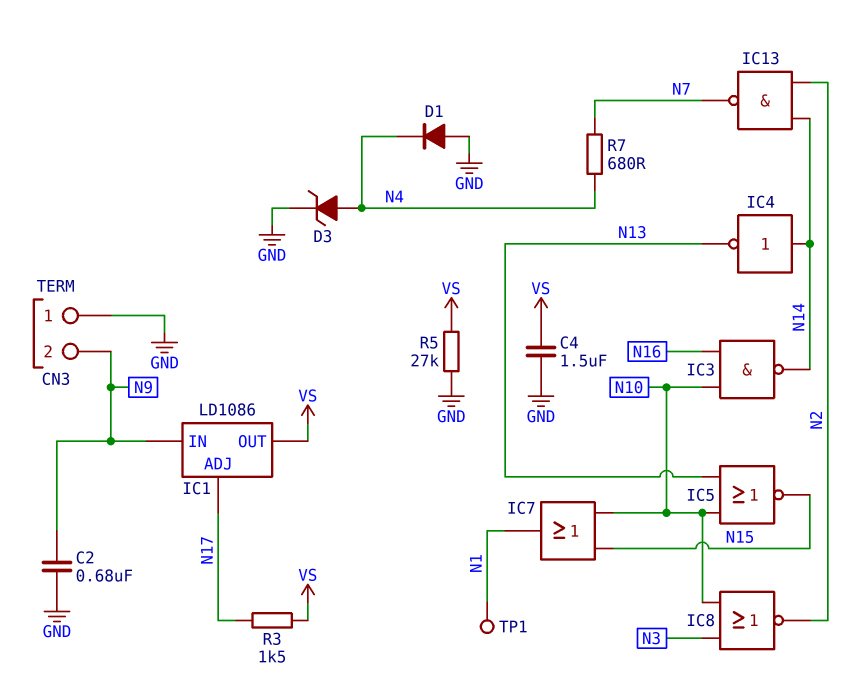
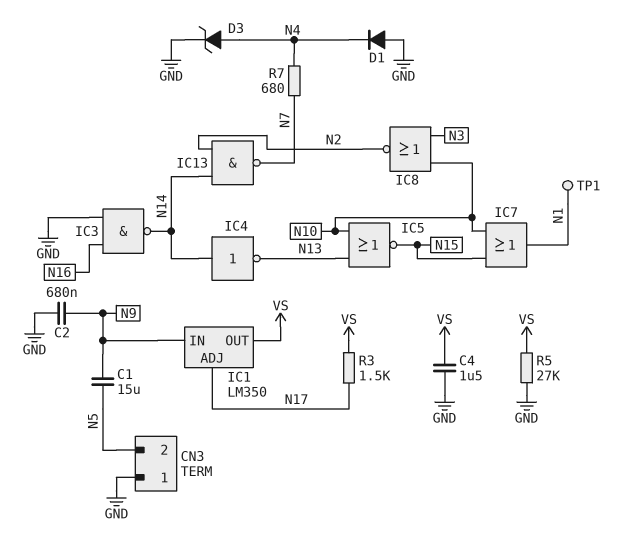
C1: none -> 15uF (N5, N9)
CN3 pin 2: N9 -> N5
IC1: LD1086 -> LM350
IC3: NAND (in N10, in N16, out N14) -> NAND (in GND, in N16, out N14)

